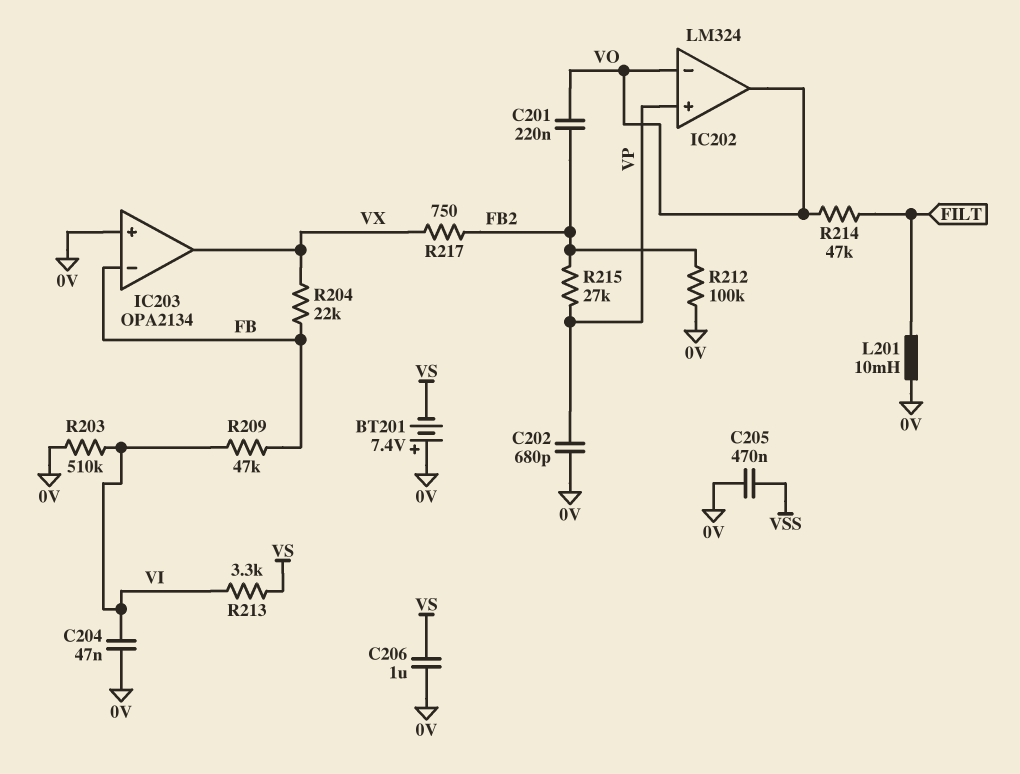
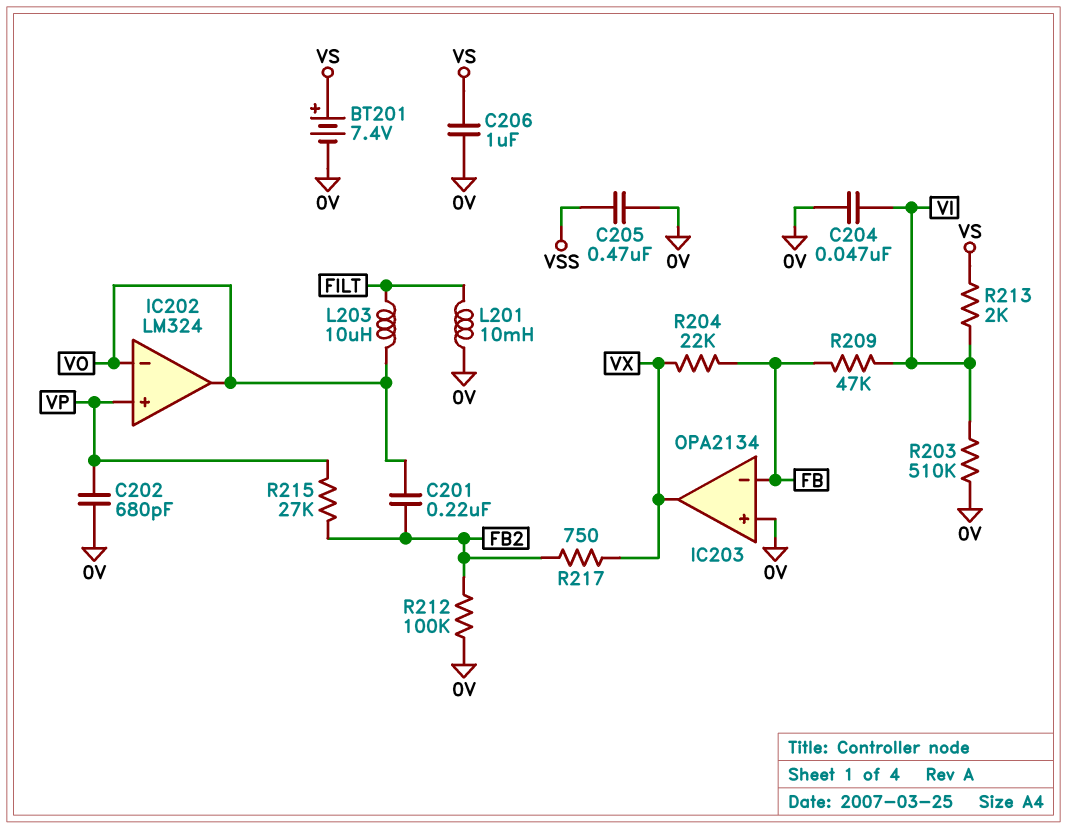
BT201: 7.4V (plus 0V, minus VS) -> 7.4V (plus VS, minus 0V)
L203: none -> 10uH (FILT, VO)
R213: 3.3k (VI, VS) -> 2k (VI, VS)
R214: 47k (FILT, VO) -> none

